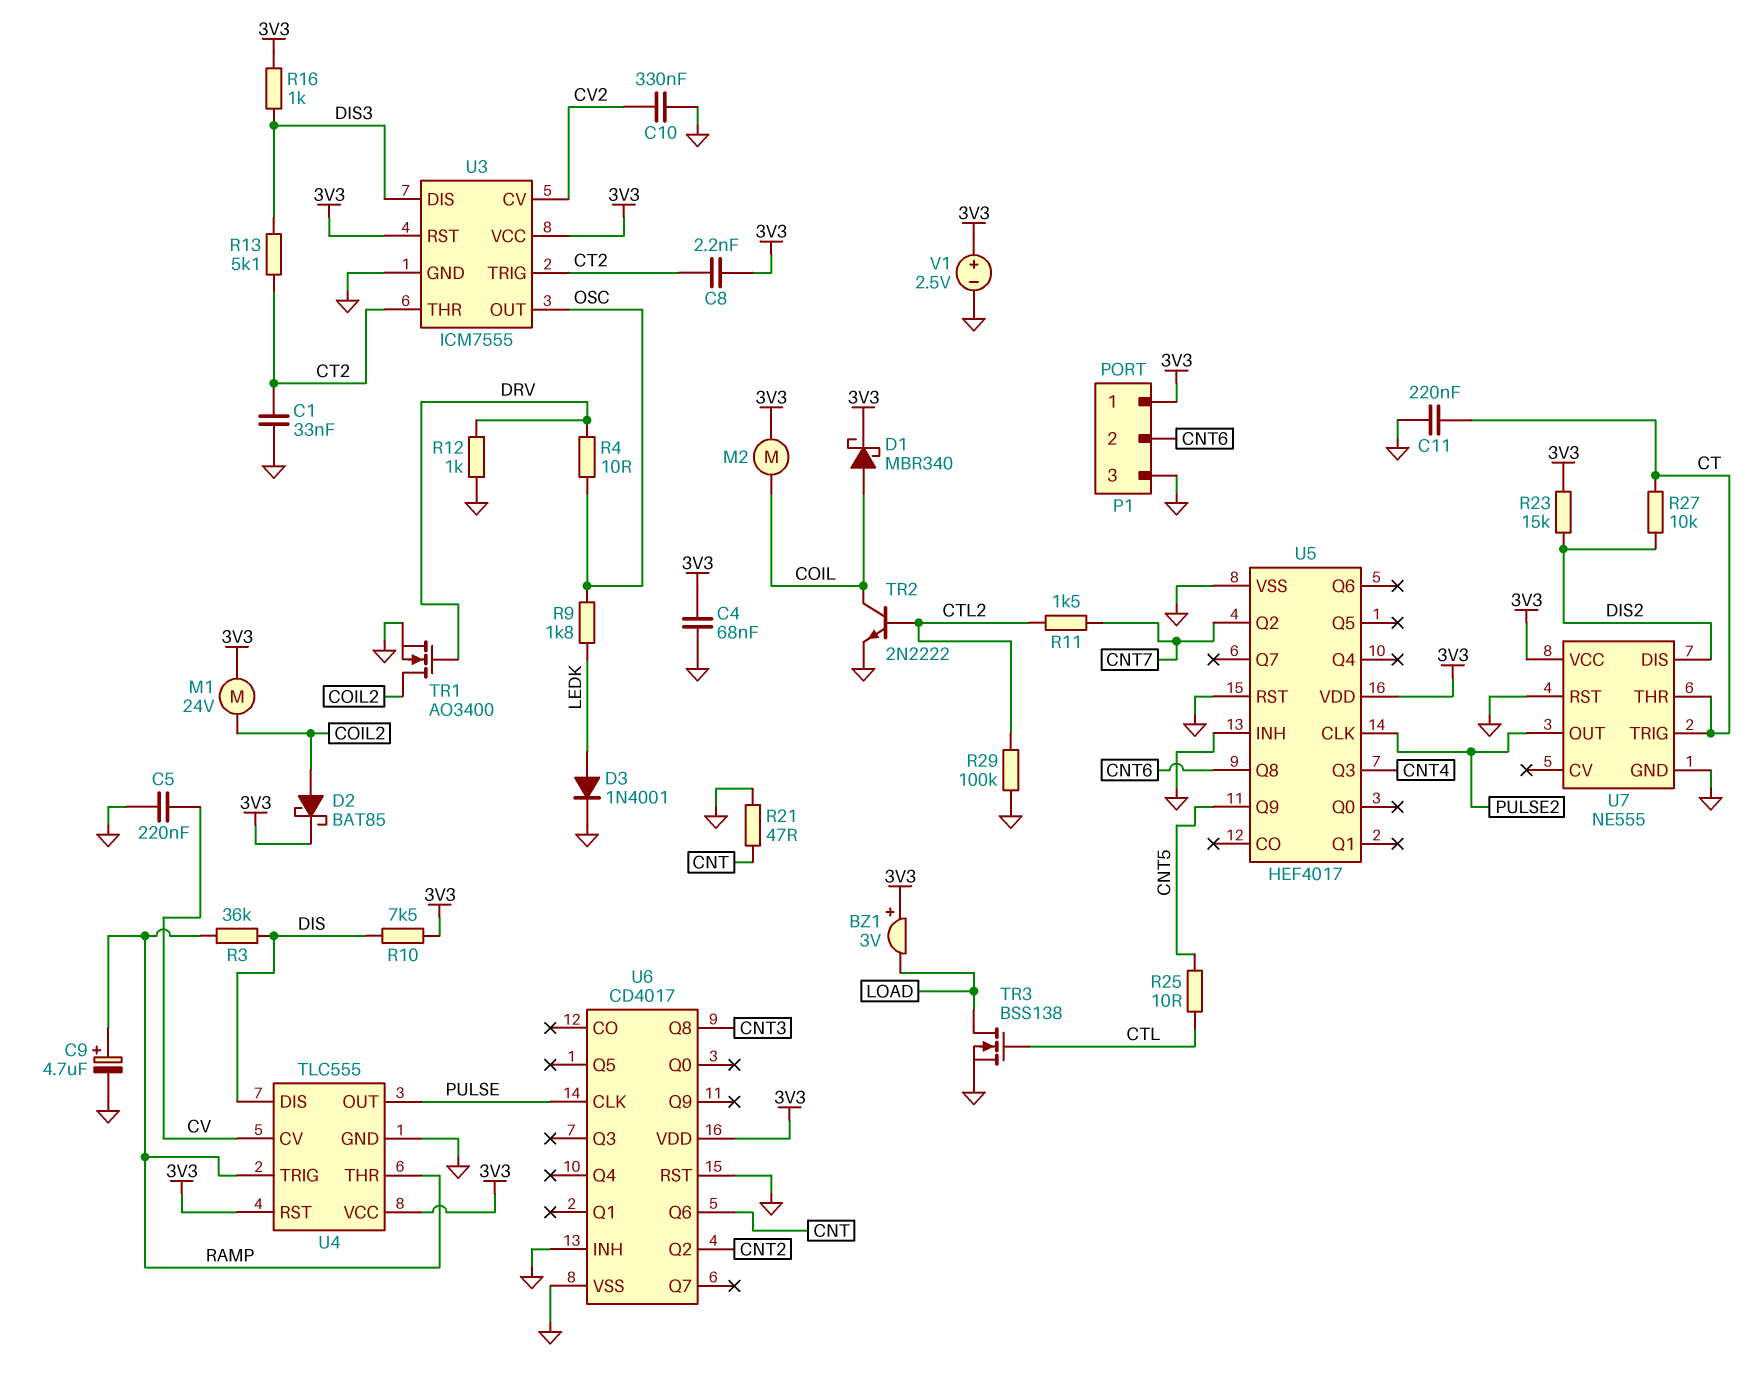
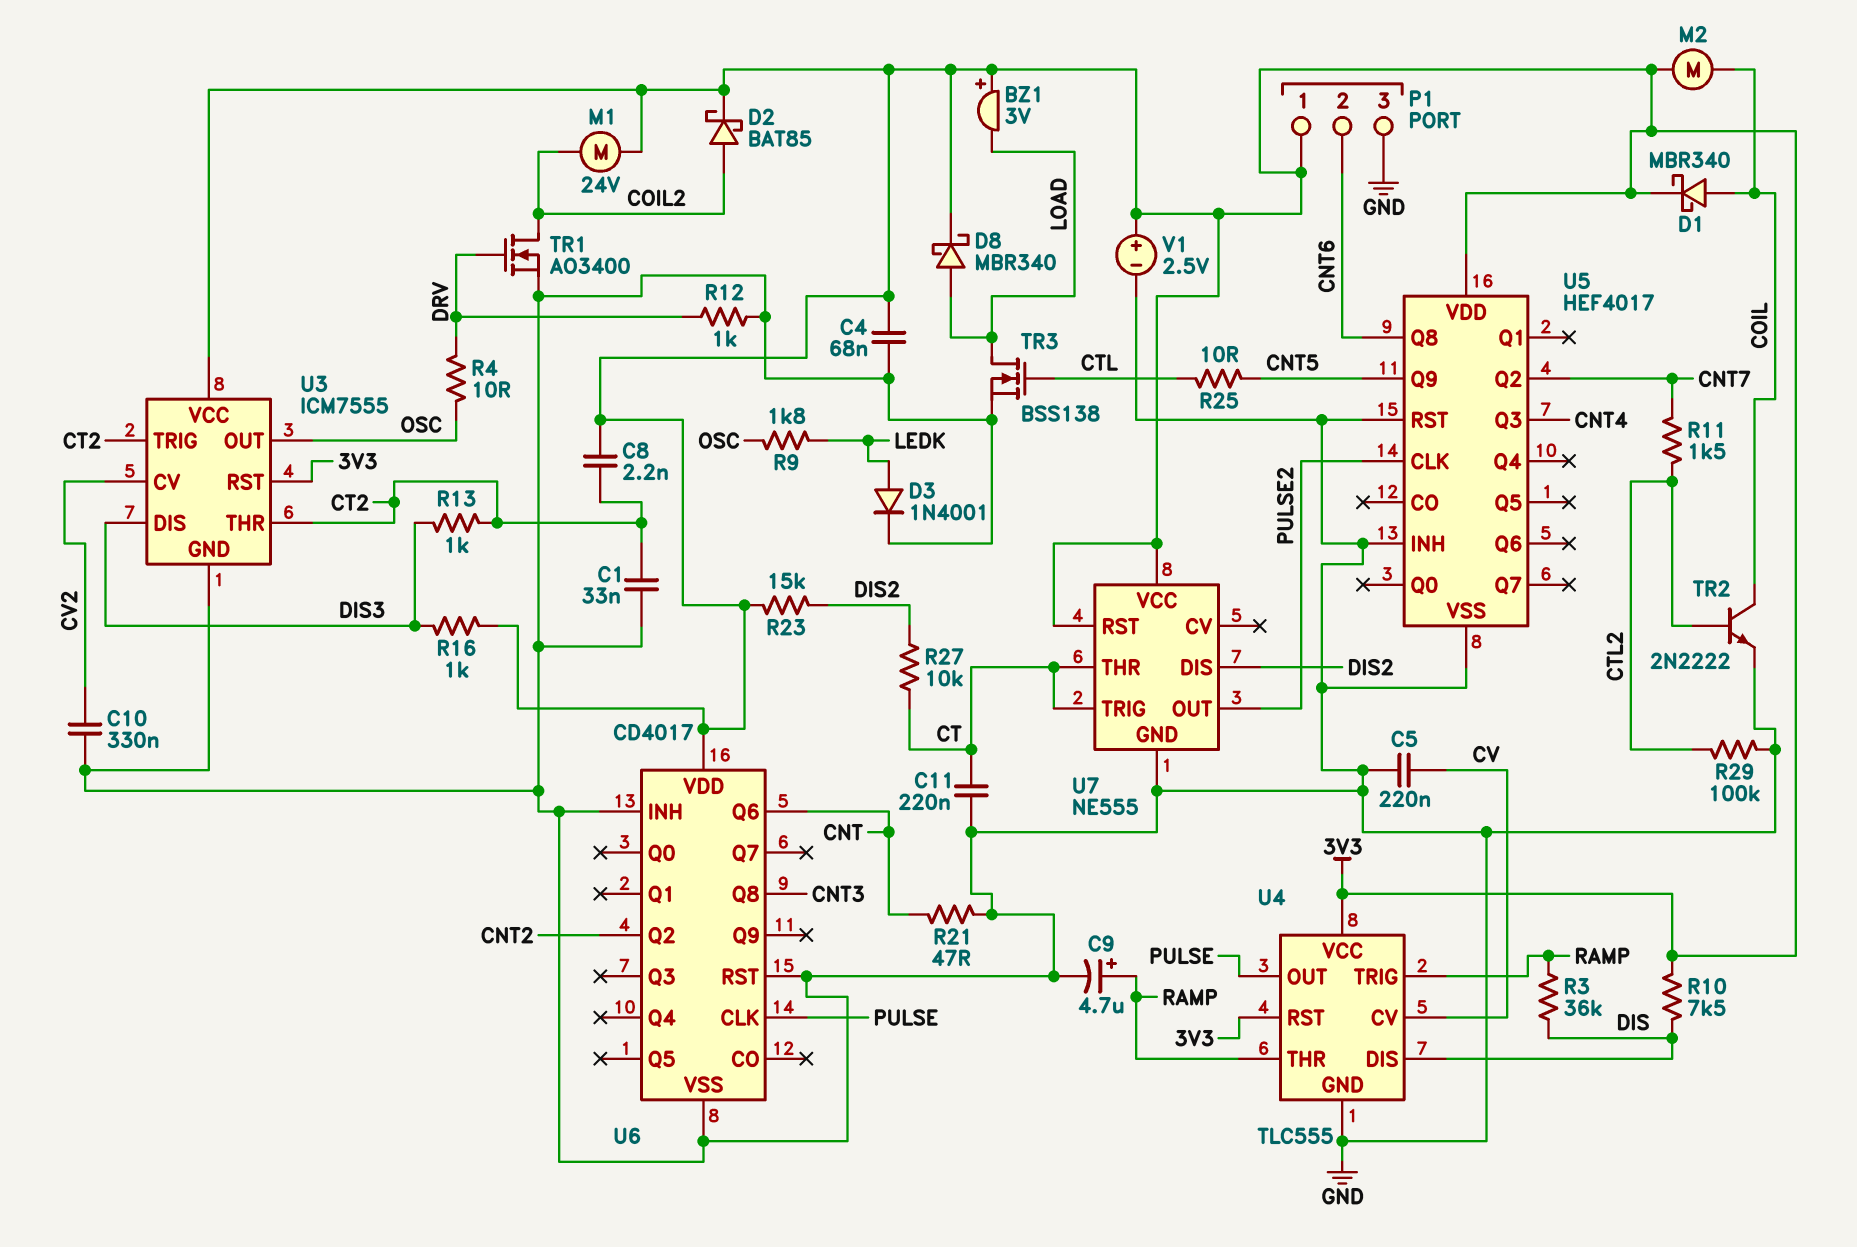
D8: none -> schottky MBR340 (A LOAD, K 3V3)
R13: 5.1k (CT2, DIS3) -> 1k (CT2, DIS3)
U7 pin RST: GND -> 3V3

